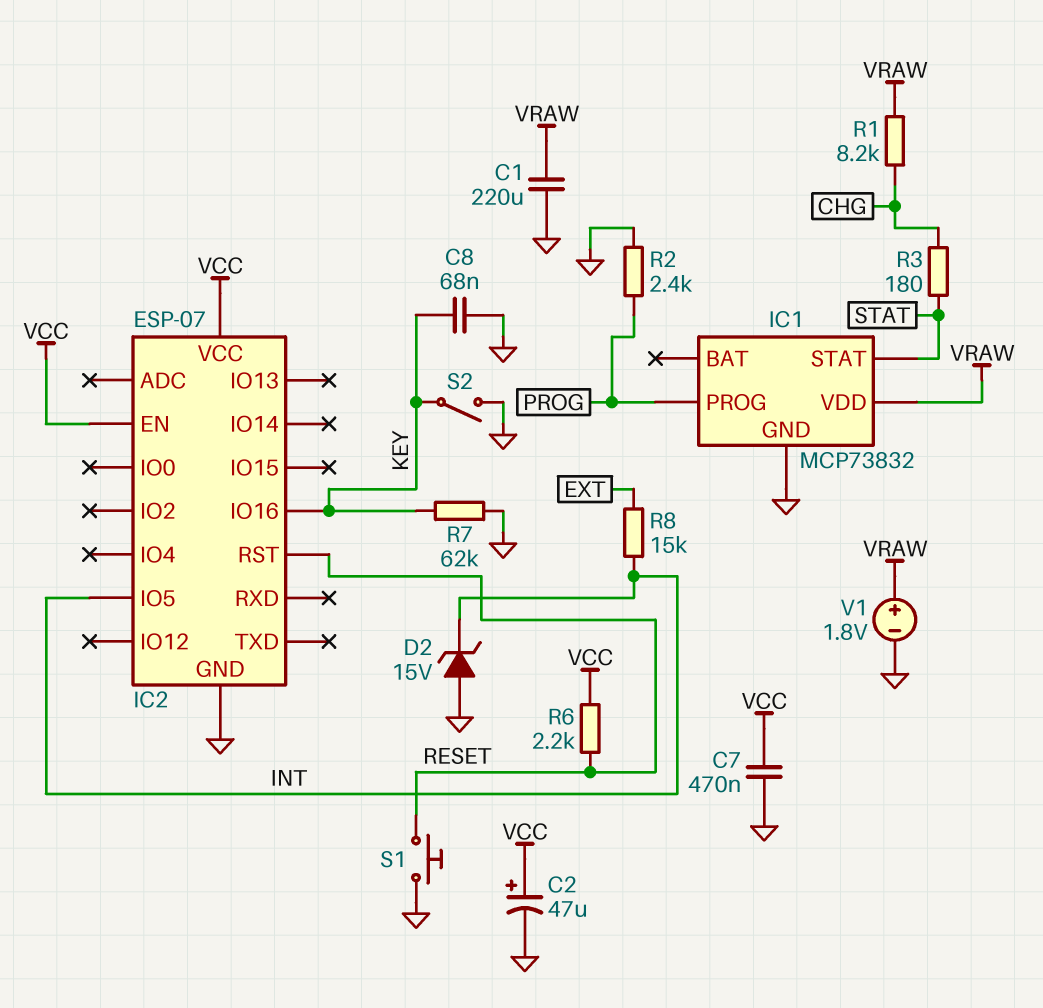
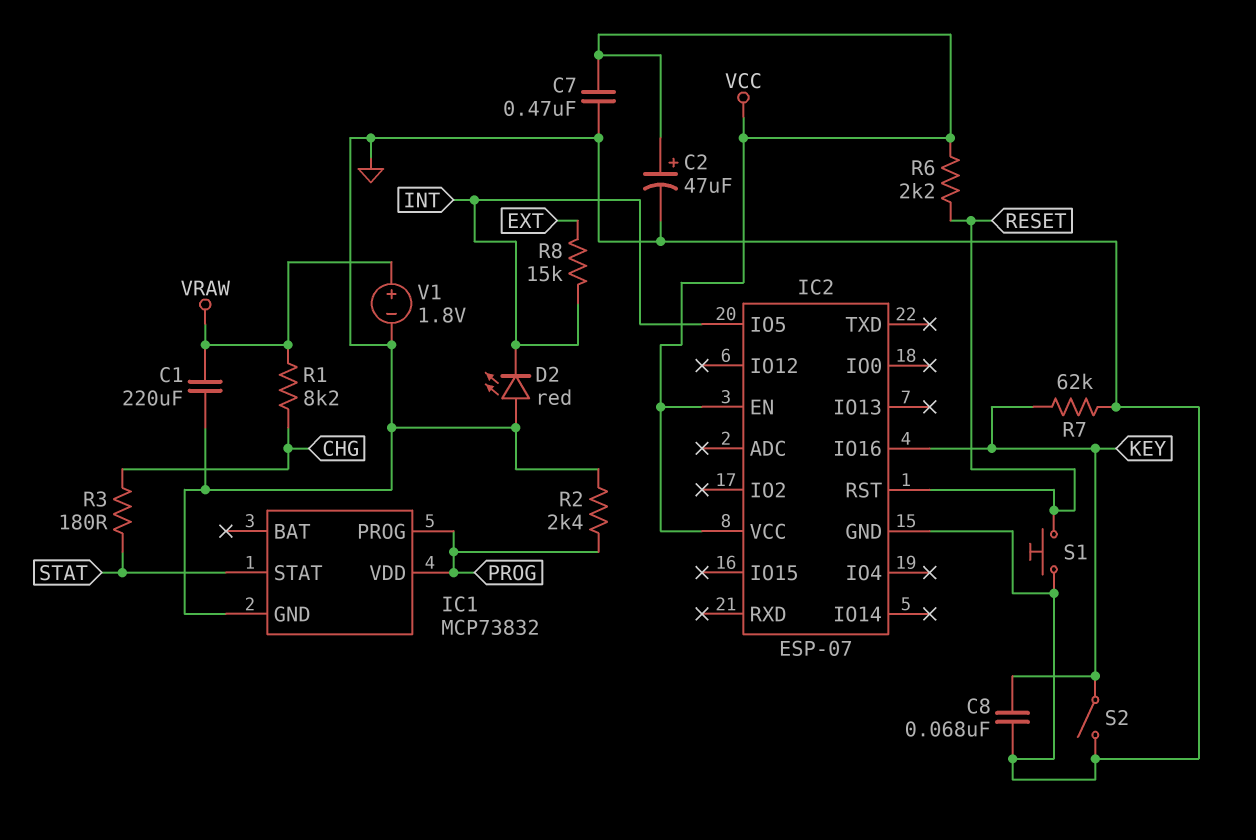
D2: zener 15V (A GND, K INT) -> LED red (A GND, K INT)
IC1 pin VDD: VRAW -> PROG

